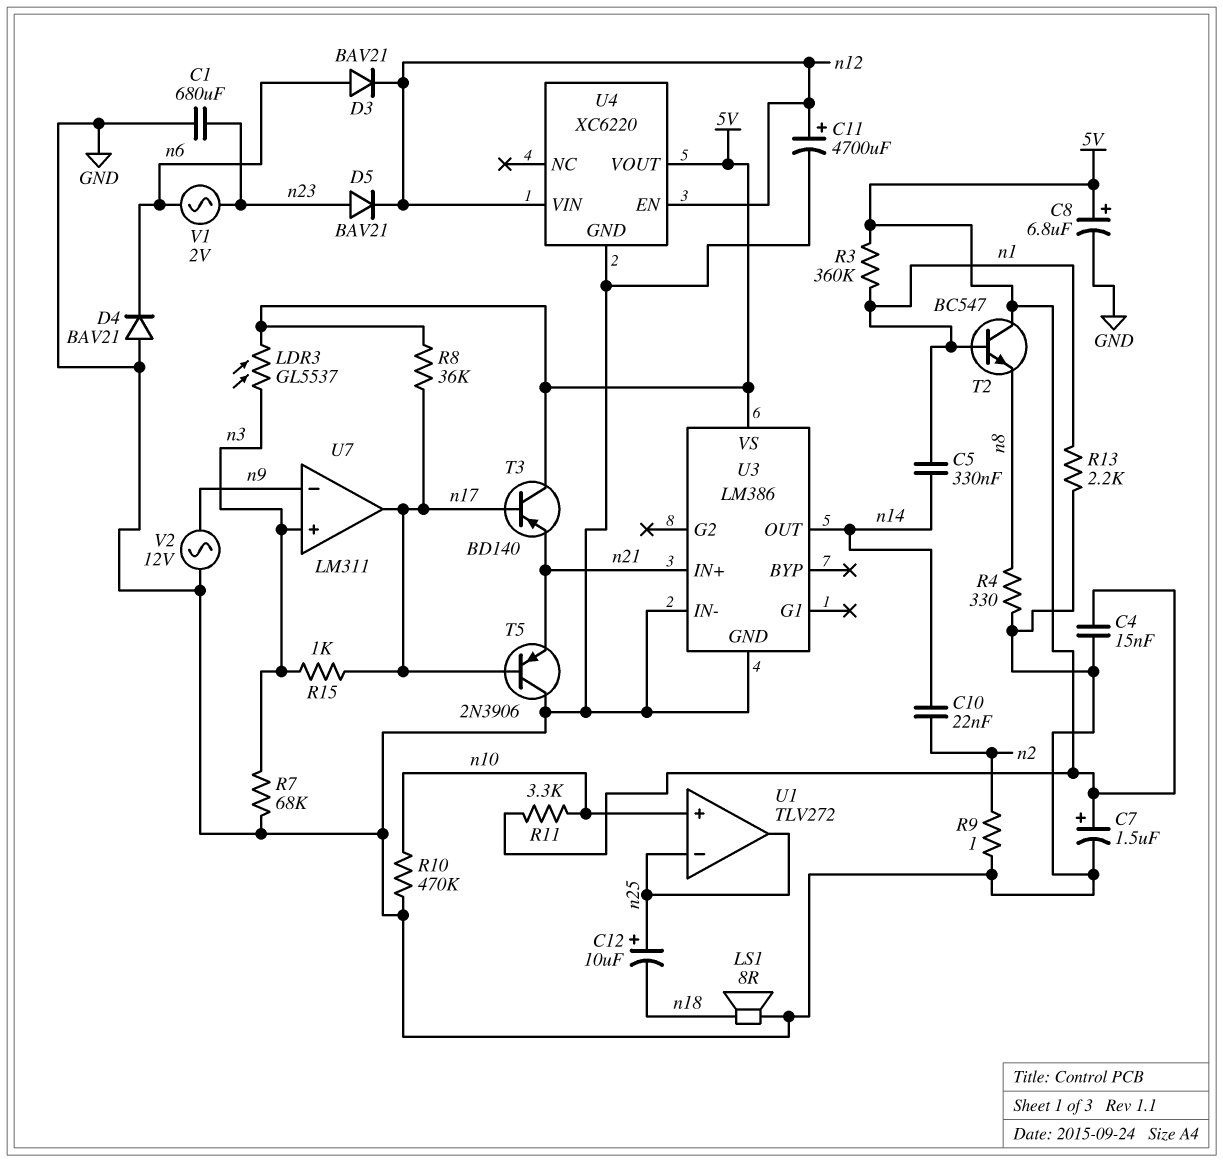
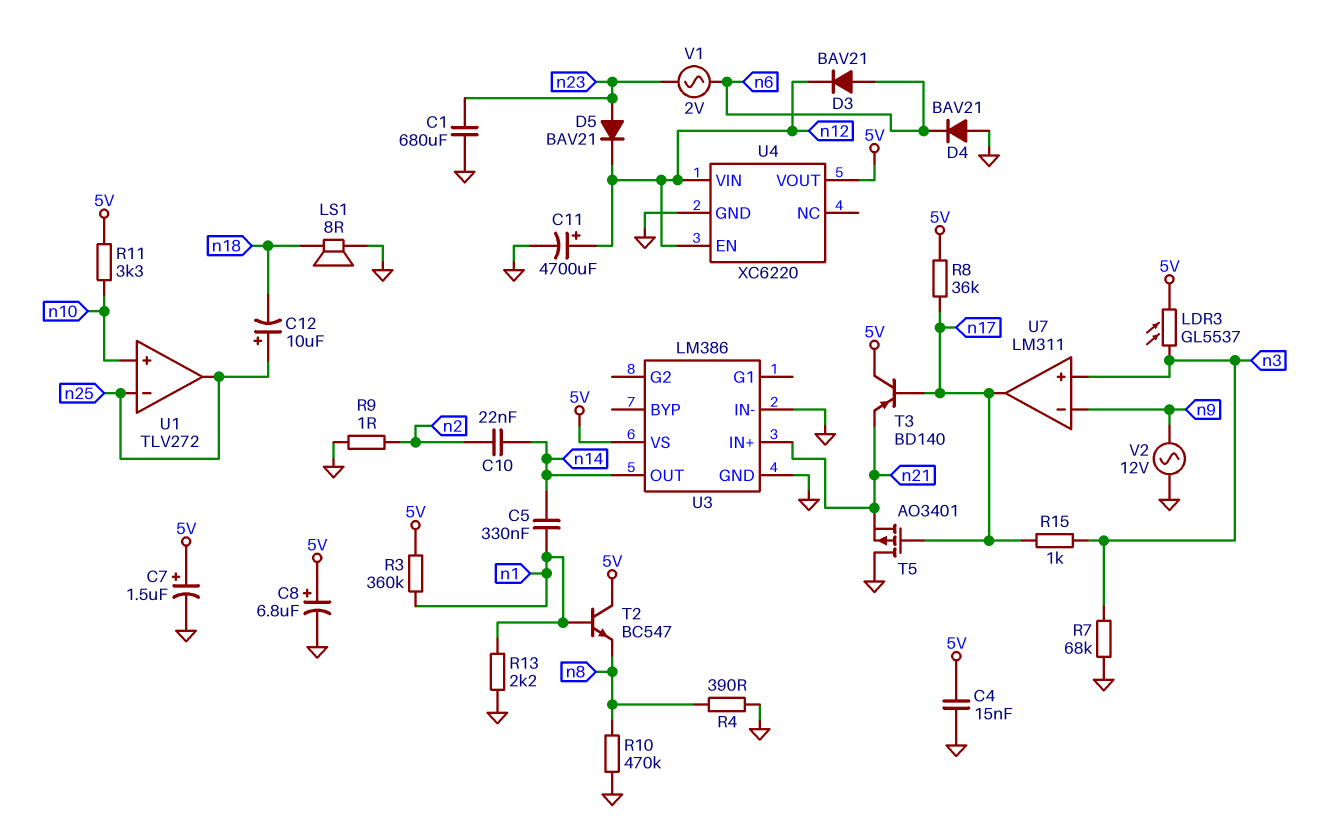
R4: 330 (GND, n8) -> 390 (GND, n8)
R10: 470k (GND, n10) -> 470k (GND, n8)
T5: PNP 2N3906 (B n17, C GND, E n21) -> PMOS AO3401 (G n17, D GND, S n21)

